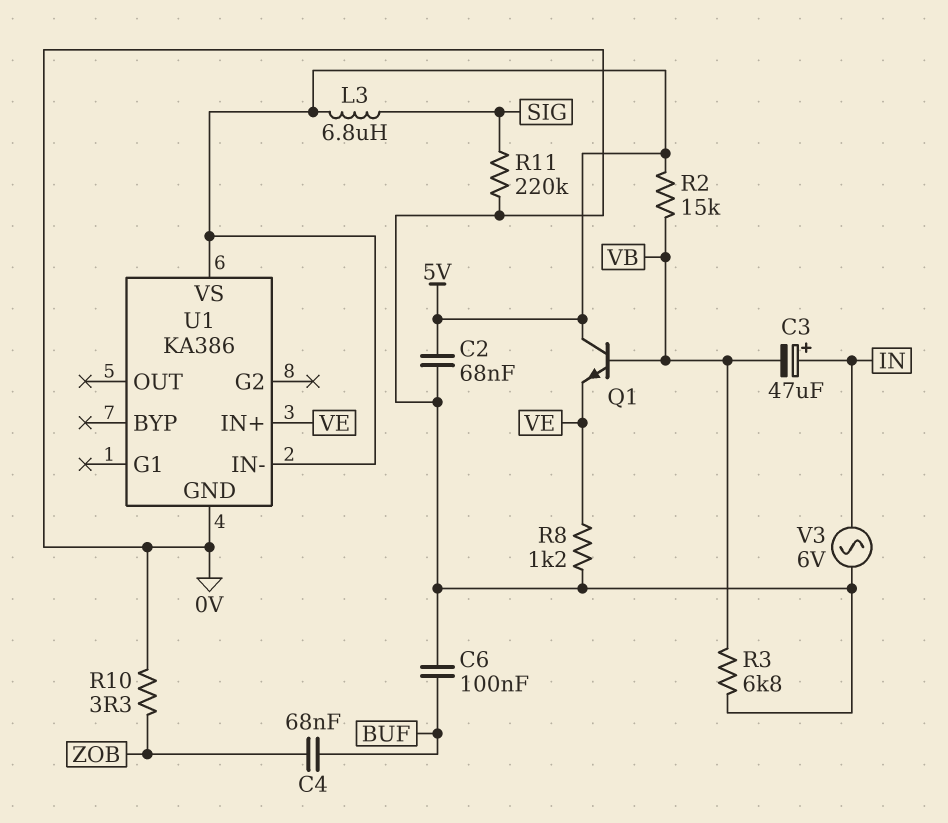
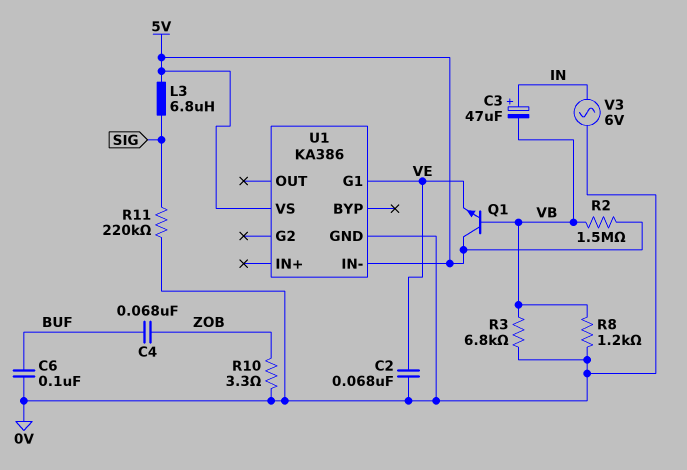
C2: 68nF (0V, 5V) -> 68nF (0V, VE)
R2: 15k (5V, VB) -> 1.5M (5V, VB)
R8: 1.2k (0V, VE) -> 1.2k (0V, VB)
U1 pin G1: none -> VE
U1 pin IN+: VE -> none

